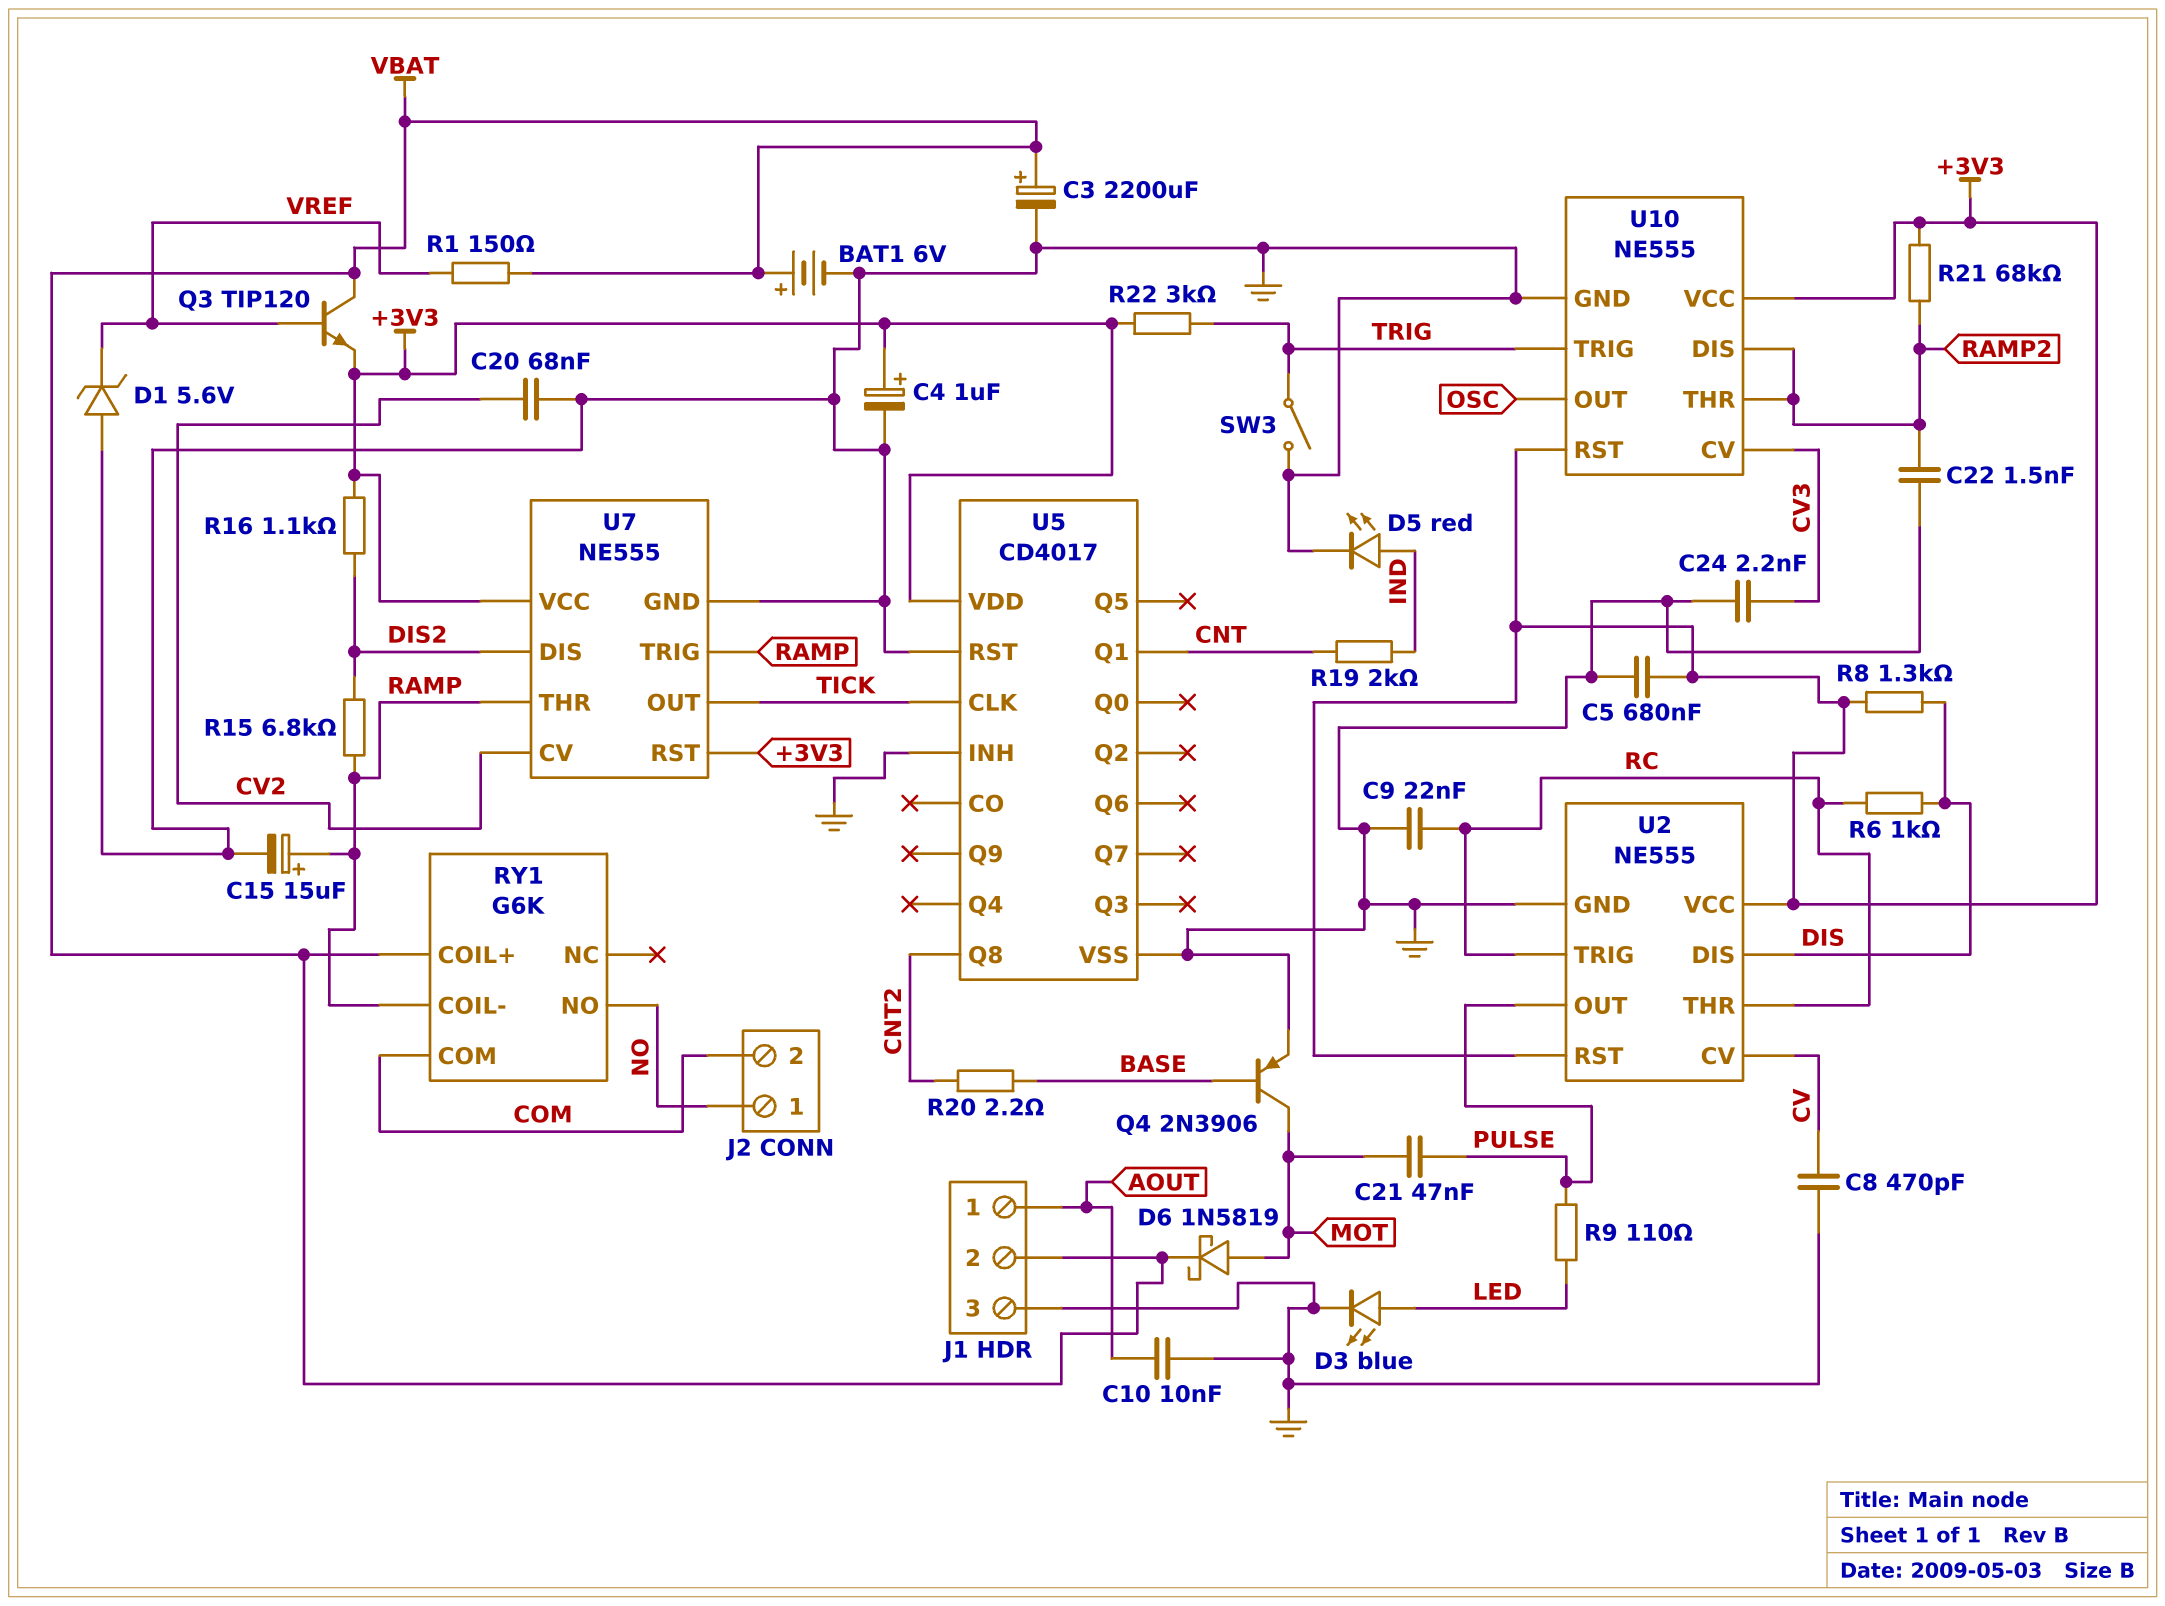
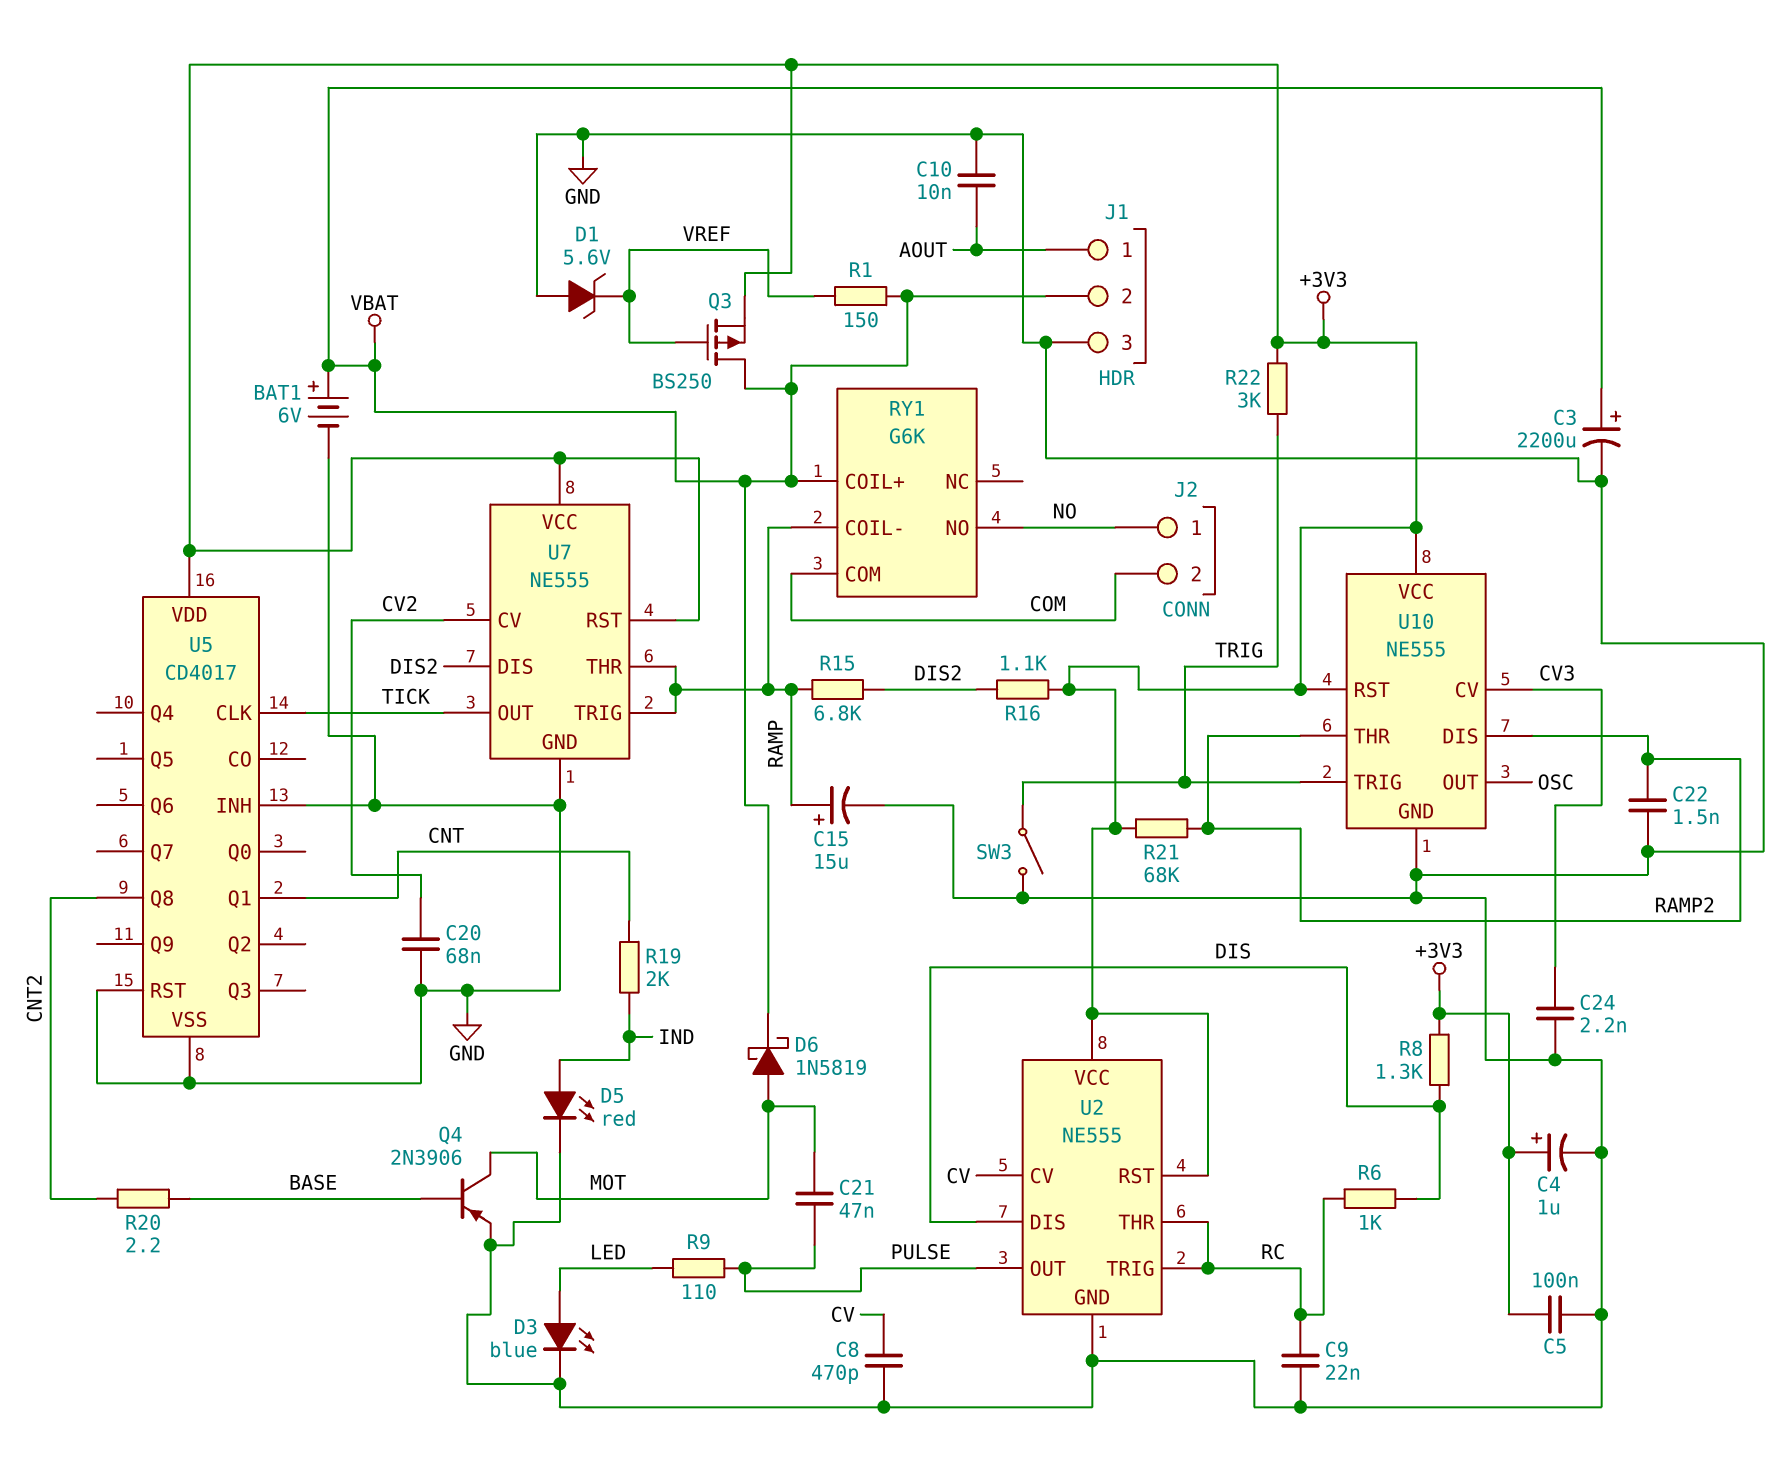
C5: 680nF (+3V3, GND) -> 100nF (+3V3, GND)
Q3: NPN TIP120 (B VREF, C VBAT, E +3V3) -> PMOS BS250 (G VREF, D VBAT, S +3V3)

